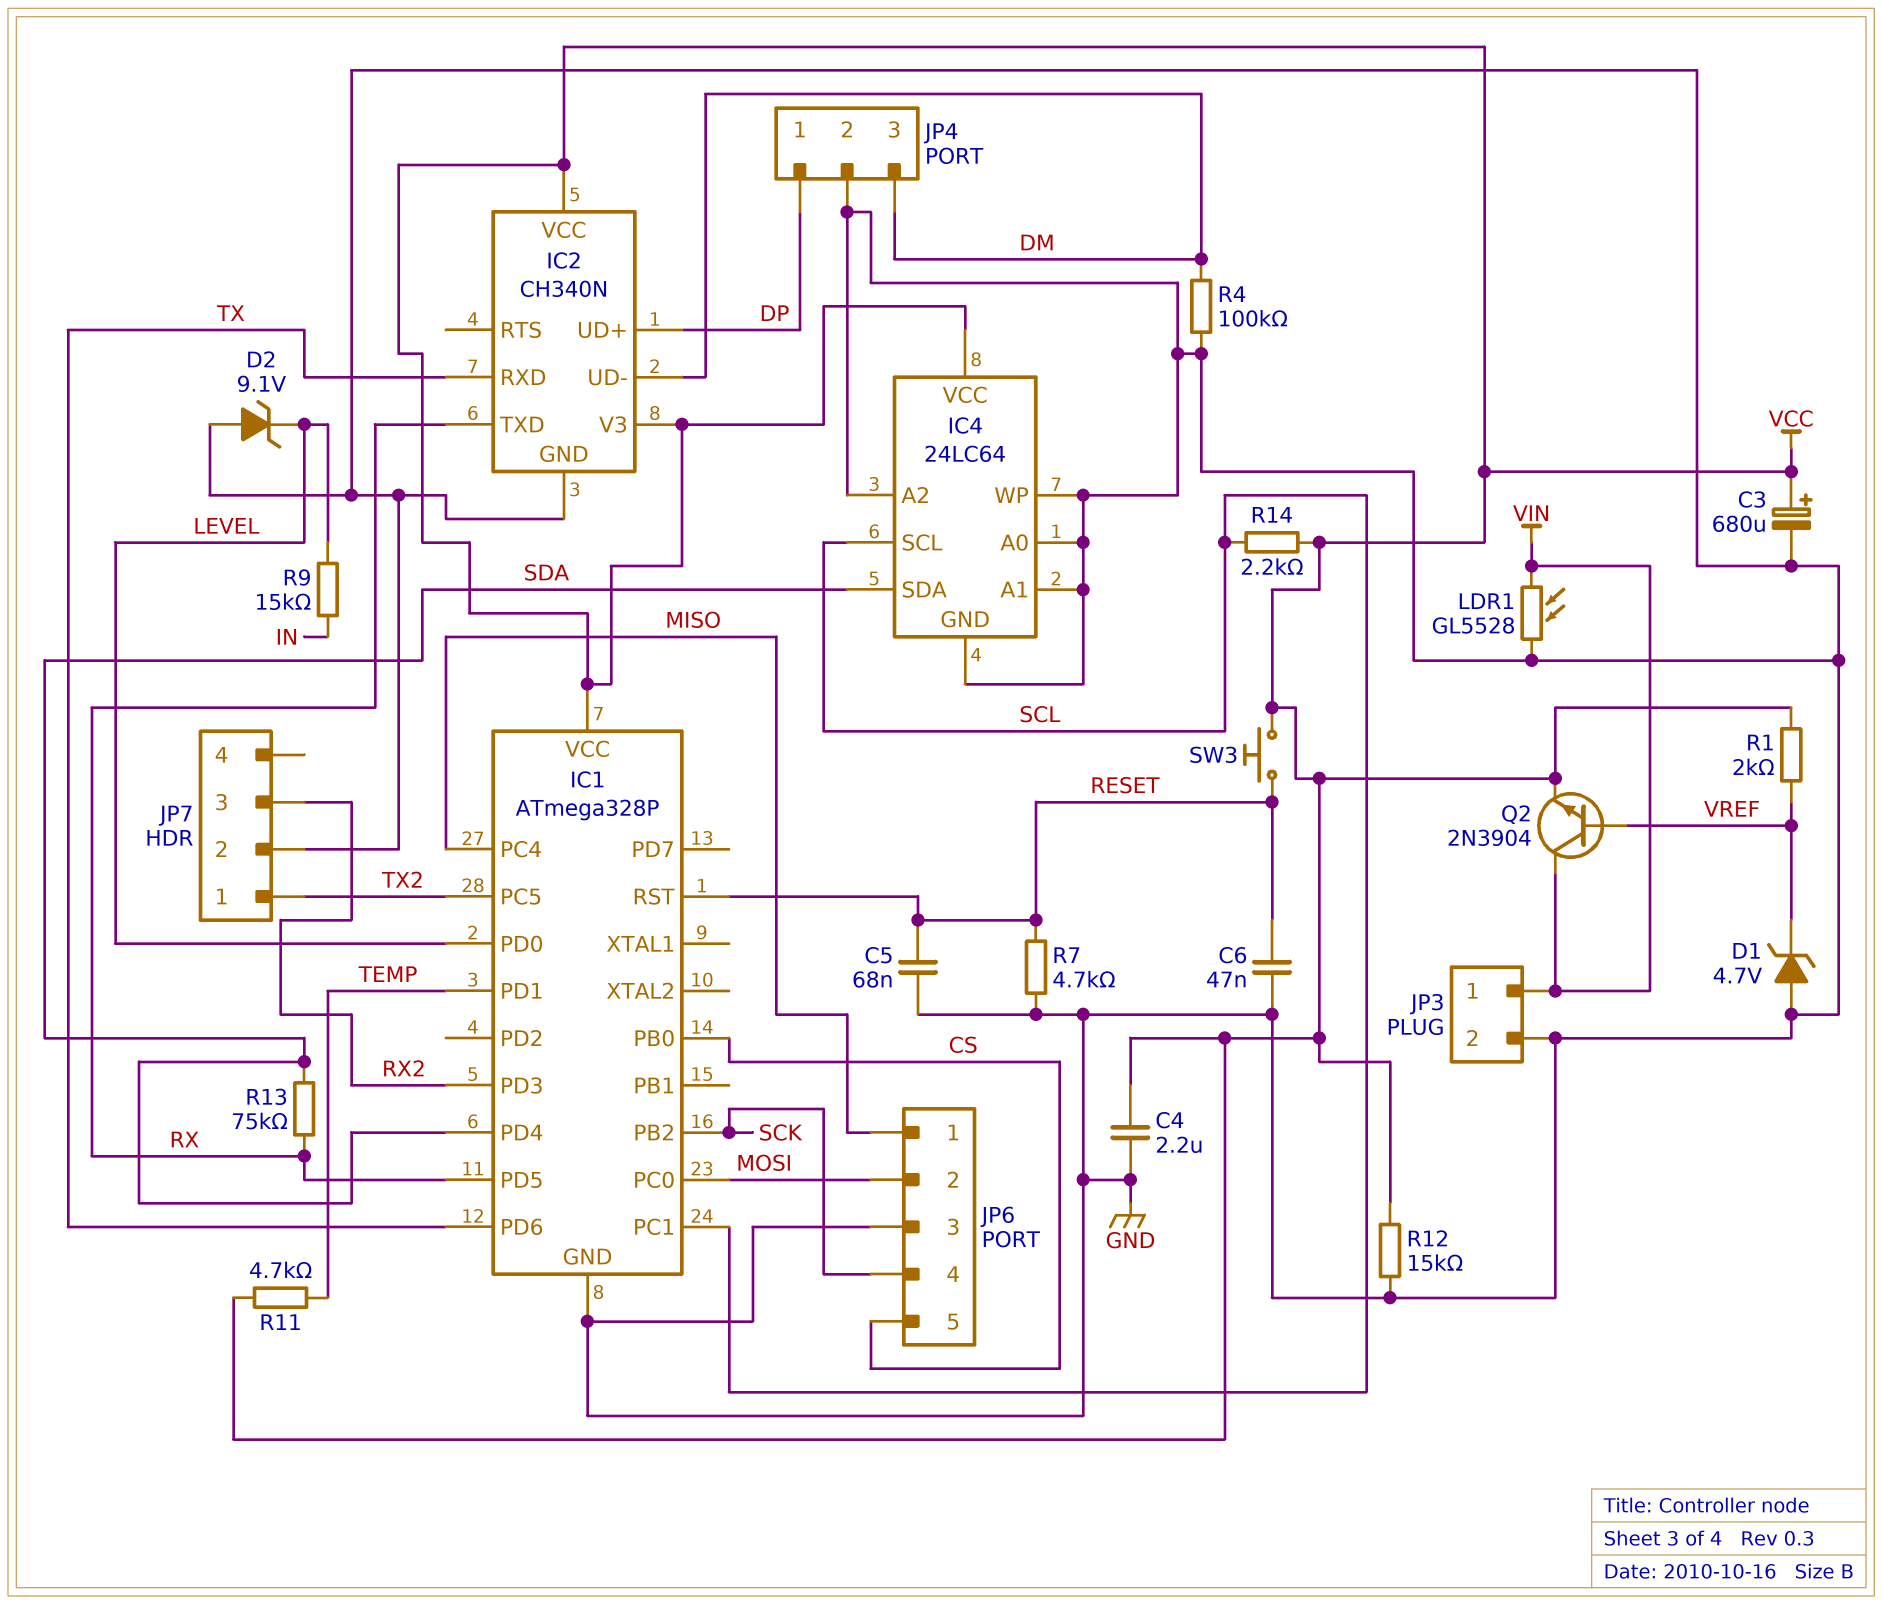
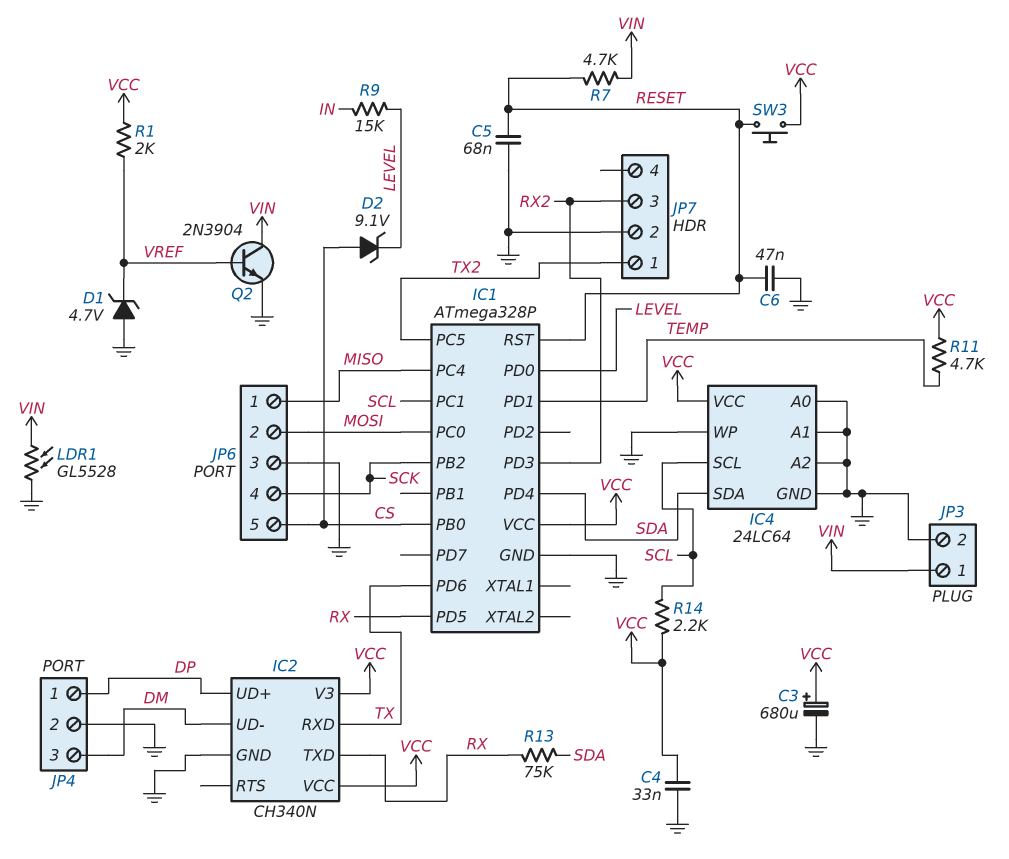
C4: 2.2uF (GND, VCC) -> 33nF (GND, VCC)
D2: zener 9.1V (A GND, K LEVEL) -> zener 9.1V (A CS, K LEVEL)
Q2: NPN 2N3904 (B VREF, C VIN, E VCC) -> NPN 2N3904 (B VREF, C VIN, E GND)
R4: 100k (DM, GND) -> none
R7: 4.7k (GND, RESET) -> 4.7k (RESET, VIN)
R12: 15k (GND, VCC) -> none

